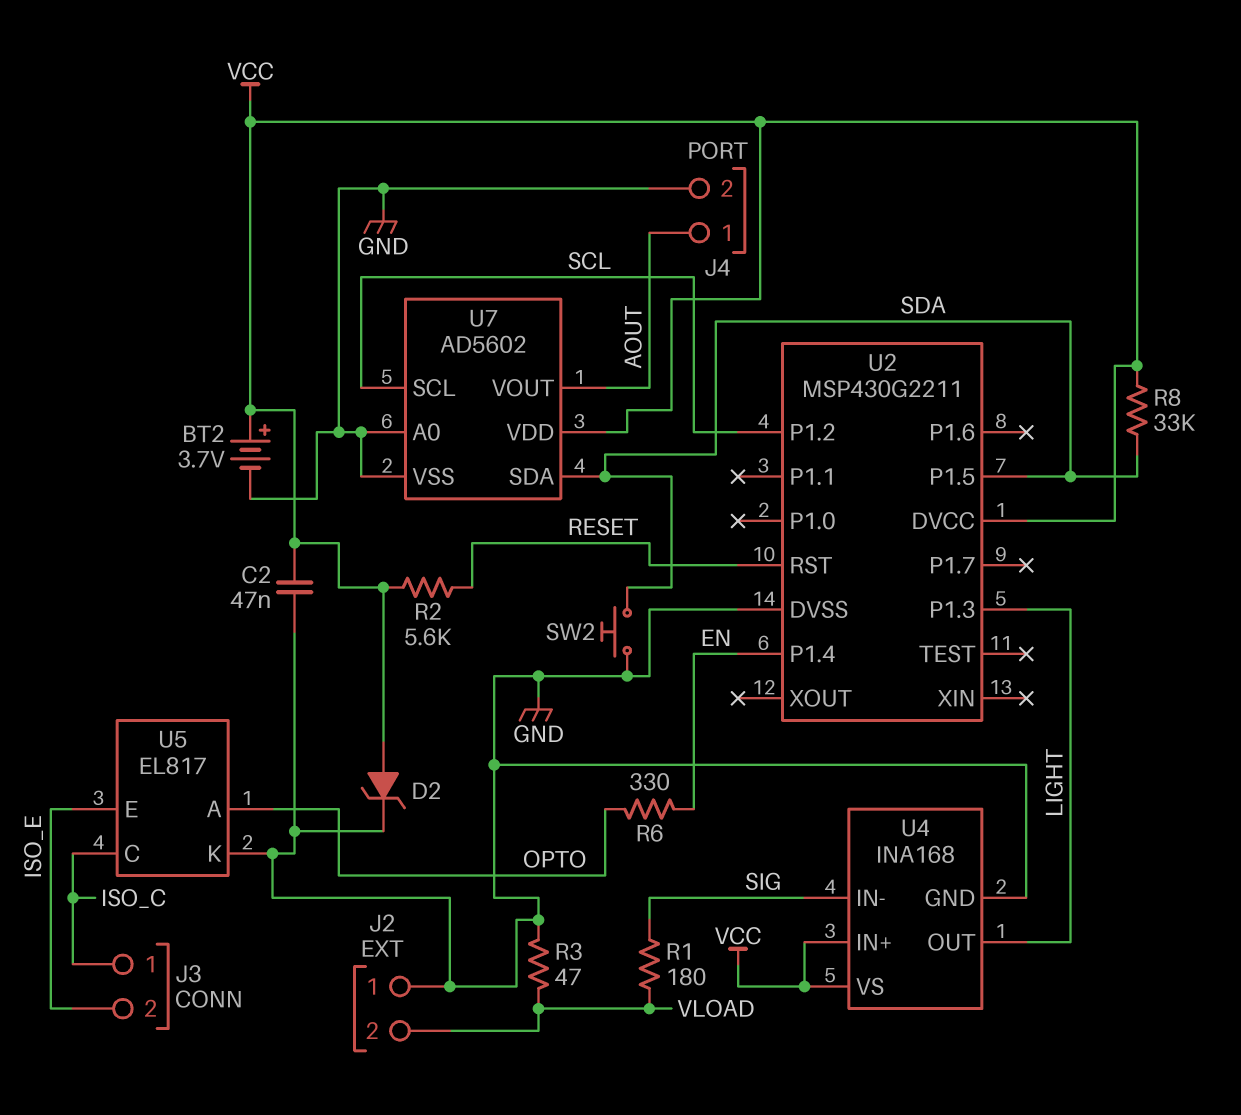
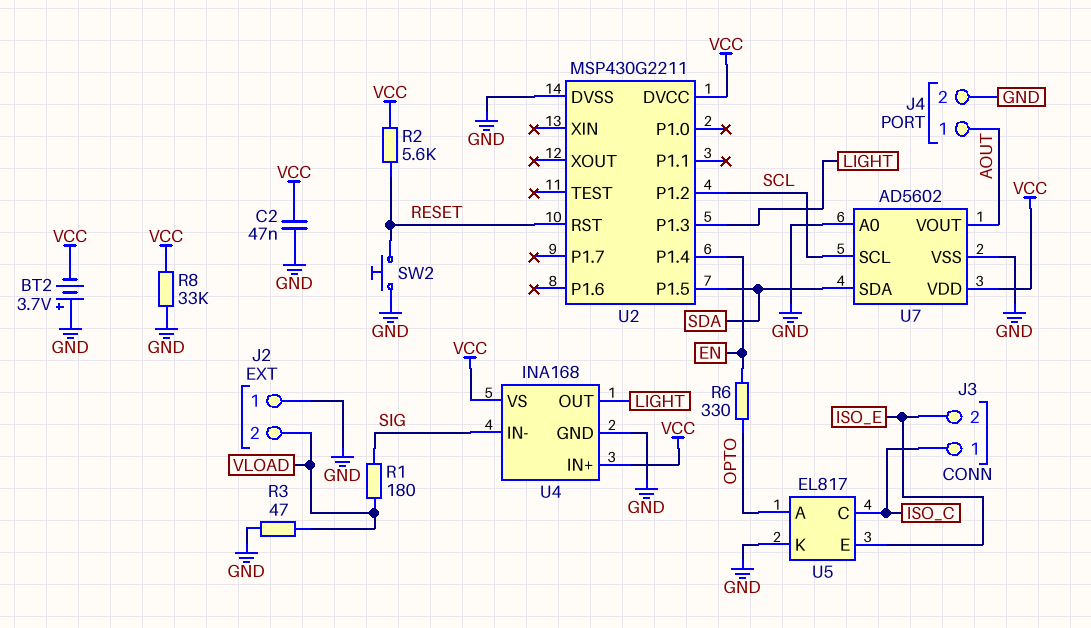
BT2: 3.7V (plus VCC, minus GND) -> 3.7V (plus GND, minus VCC)
D2: zener (A VCC, K GND) -> none
R8: 33k (SDA, VCC) -> 33k (GND, VCC)
SW2: button (GND, SDA) -> button (GND, RESET)

